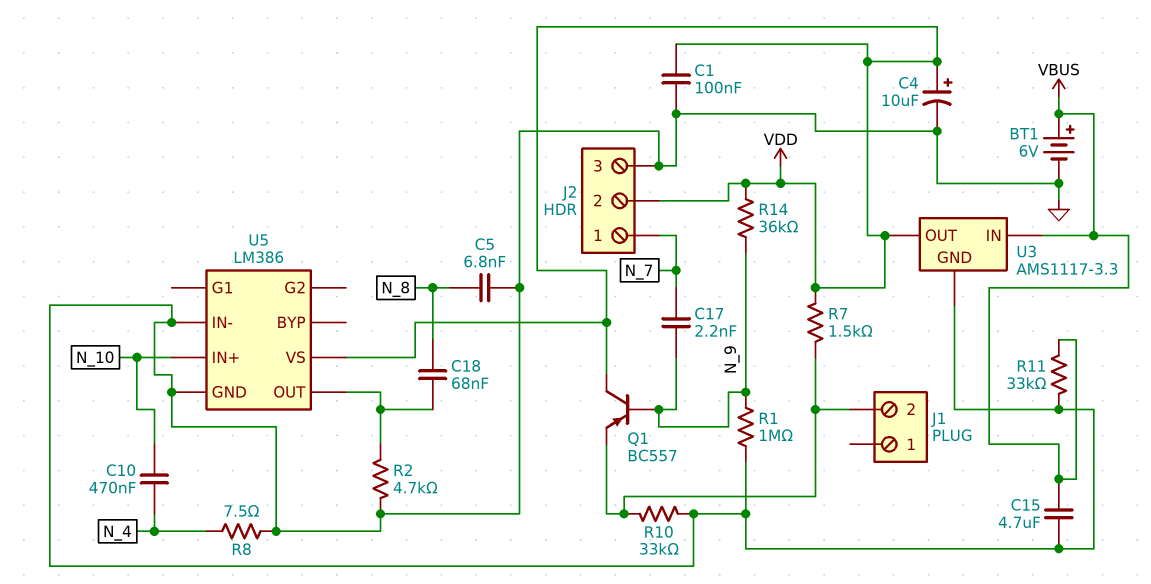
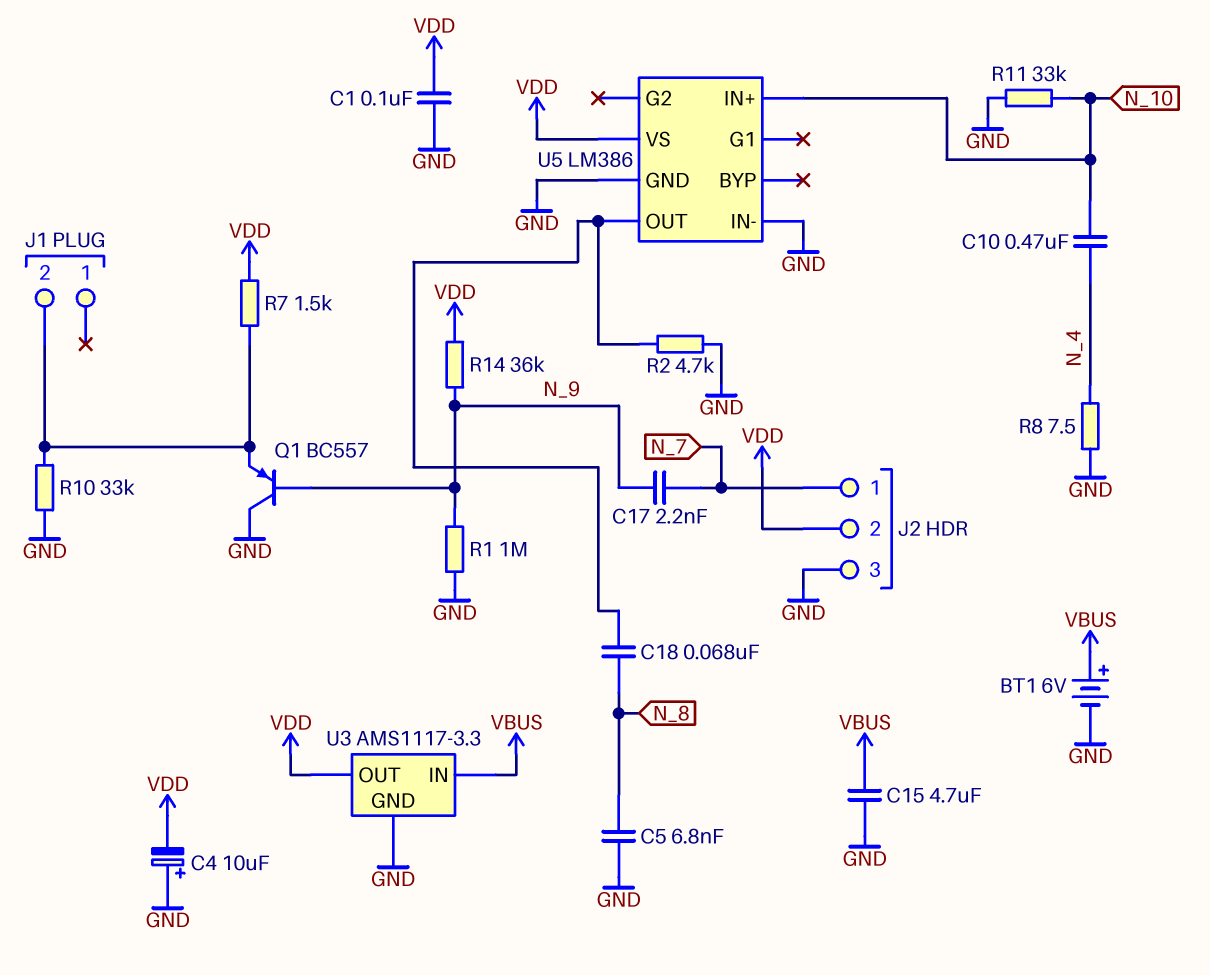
C4: 10uF (plus VDD, minus GND) -> 10uF (plus GND, minus VDD)
Q1: PNP BC557 (B N_9, C VDD, E J1/2) -> PNP BC557 (B N_9, C GND, E J1/2)
R11: 33k (GND, VBUS) -> 33k (GND, N_10)

